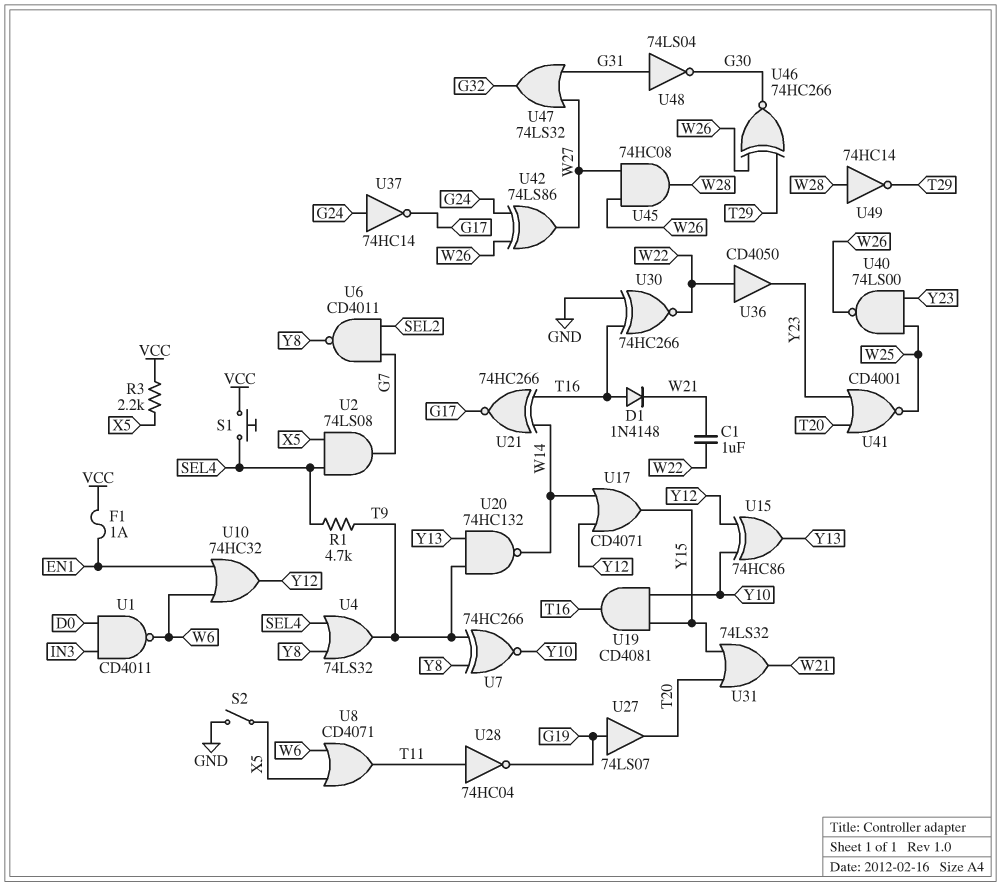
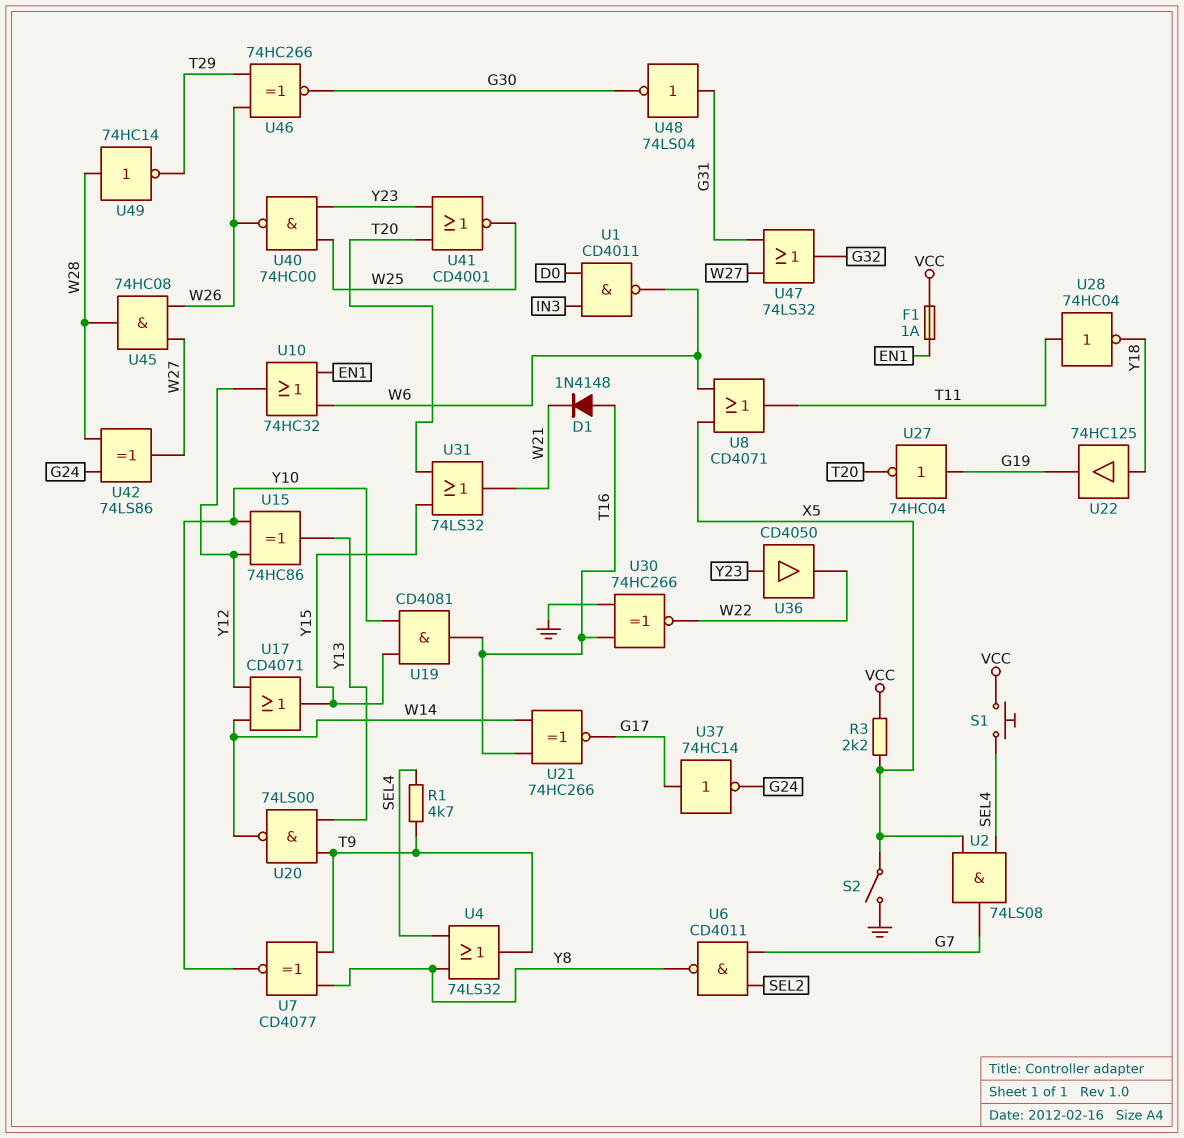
C1: 1uF (W21, W22) -> none
U7: XNOR 74HC266 (in T9, in Y8, out Y10) -> XNOR CD4077 (in T9, in Y8, out Y10)
U20: NAND 74HC132 (in T9, in Y13, out W14) -> NAND 74LS00 (in T9, in Y13, out W14)
U22: none -> buffer 74HC125 (in Y18, out G19)
U27: buffer 74LS07 (in G19, out T20) -> NOT 74HC04 (in G19, out T20)
U28: NOT 74HC04 (in T11, out G19) -> NOT 74HC04 (in T11, out Y18)
U36: buffer CD4050 (in W22, out Y23) -> buffer CD4050 (in Y23, out W22)
U37: NOT 74HC14 (in G24, out G17) -> NOT 74HC14 (in G17, out G24)
U40: NAND 74LS00 (in W25, in Y23, out W26) -> NAND 74HC00 (in W25, in Y23, out W26)
U42: XOR 74LS86 (in G24, in W26, out W27) -> XOR 74LS86 (in G24, in W28, out W27)

